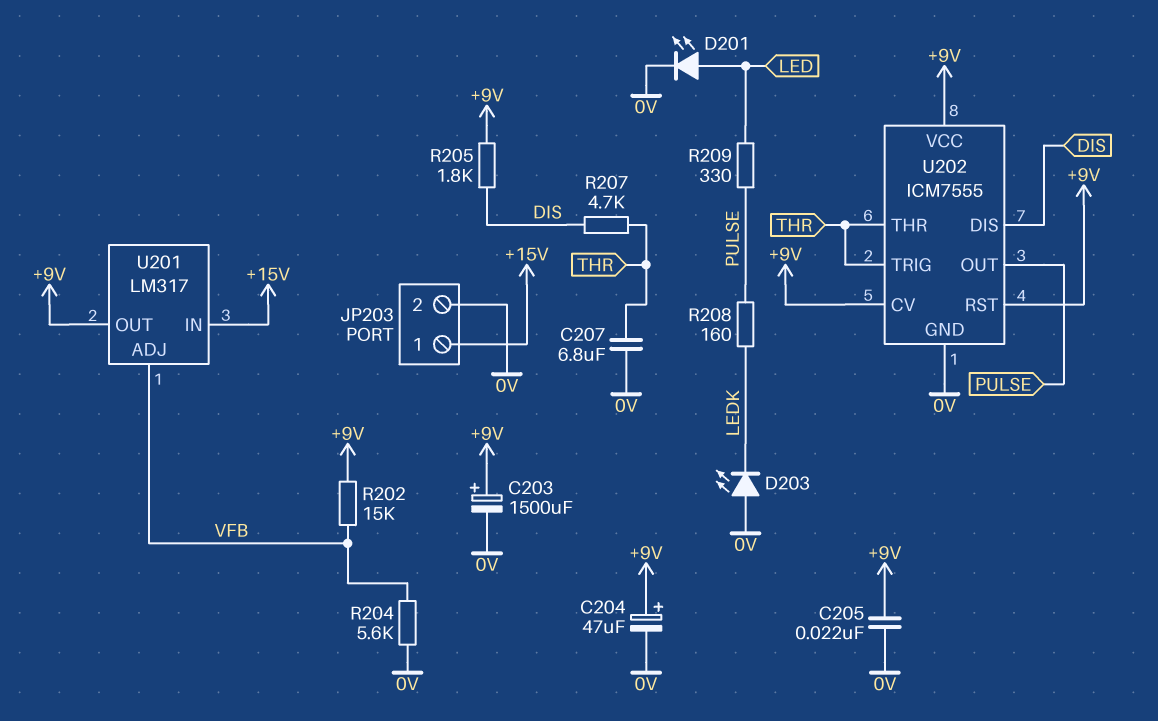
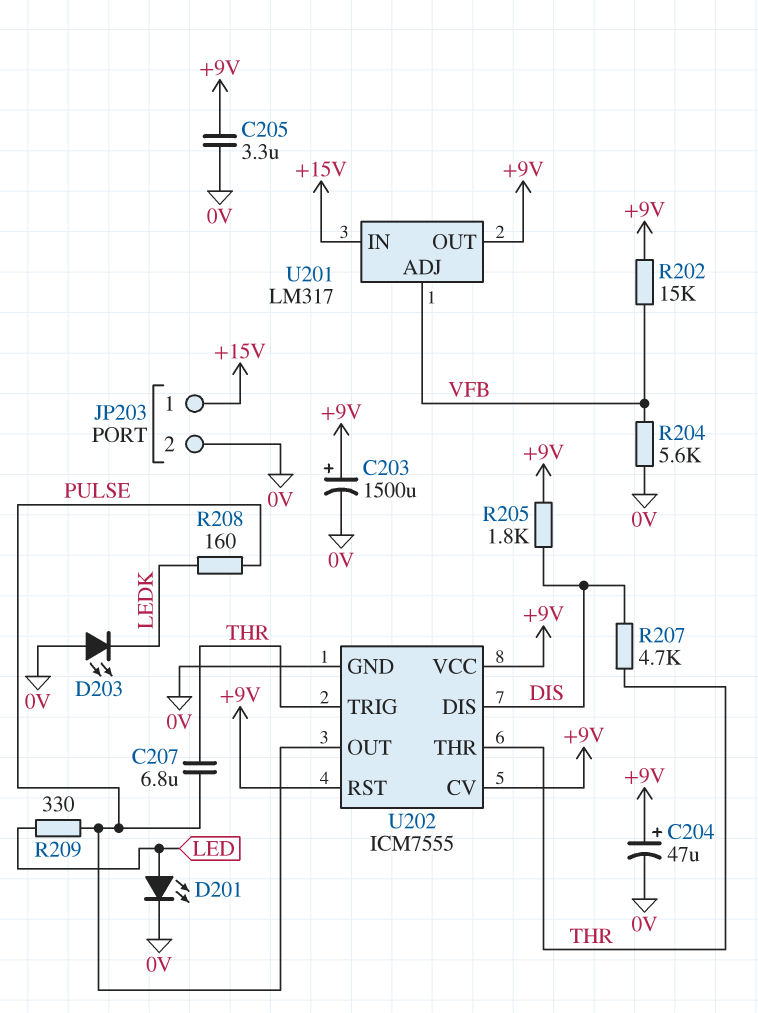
C205: 22nF (+9V, 0V) -> 3.3uF (+9V, 0V)
C207: 6.8uF (0V, THR) -> 6.8uF (PULSE, THR)

